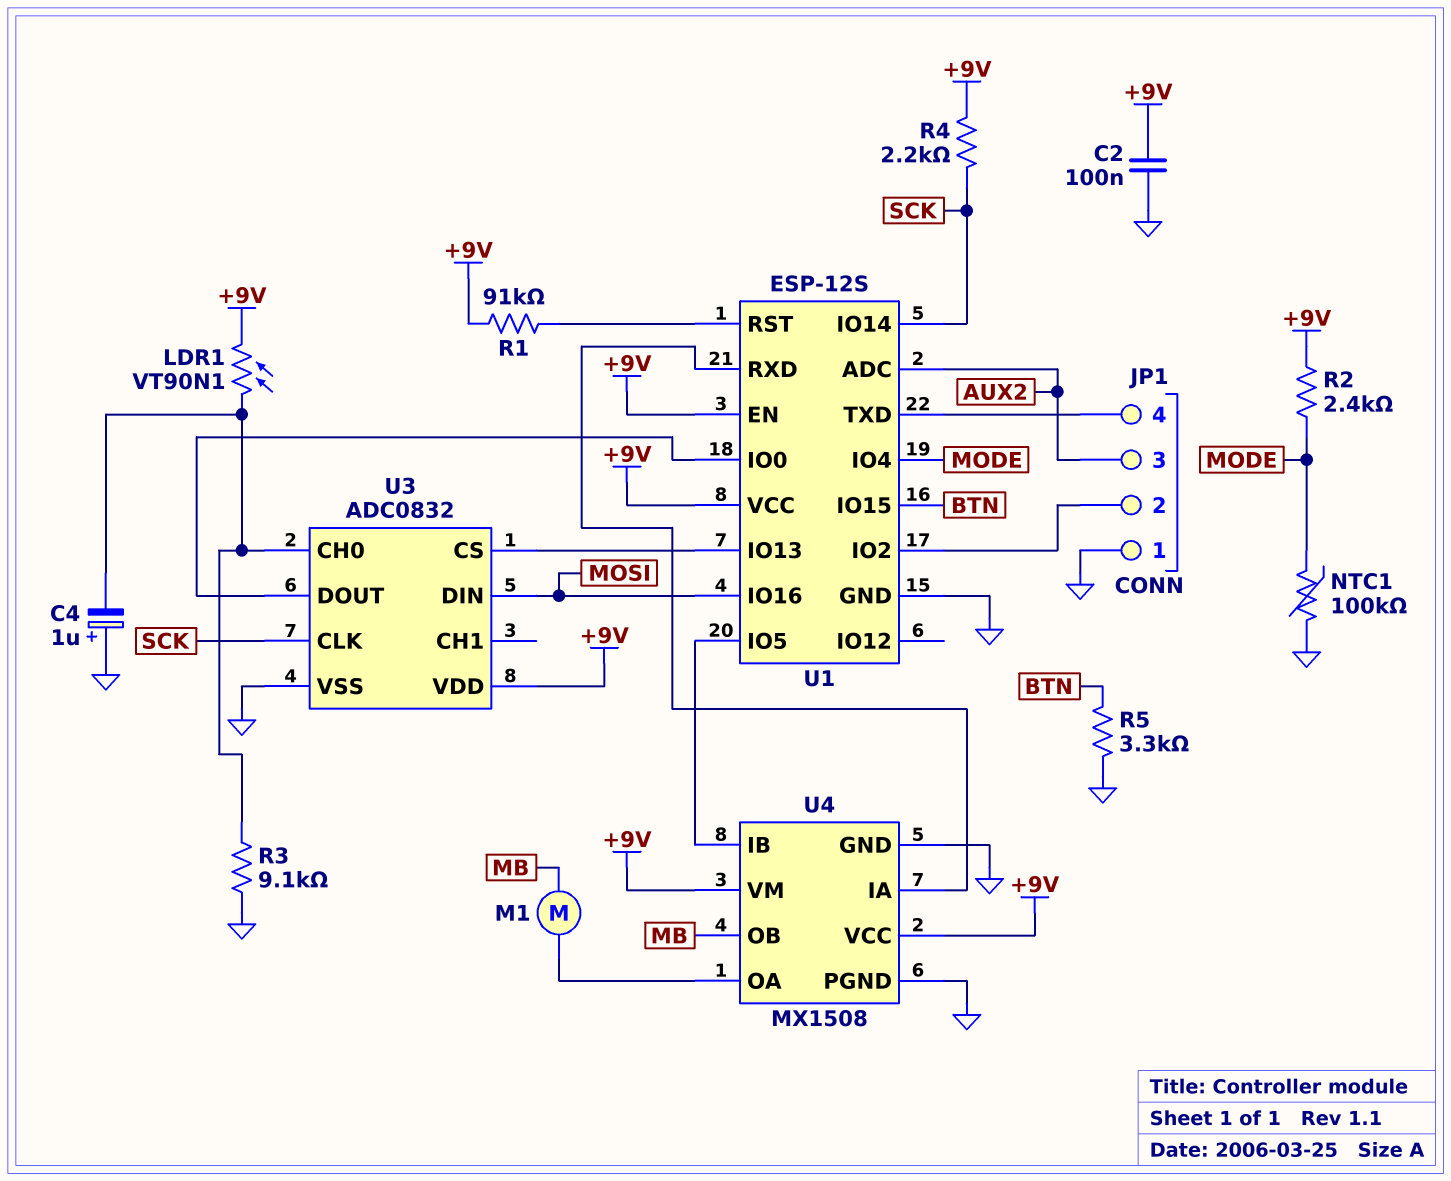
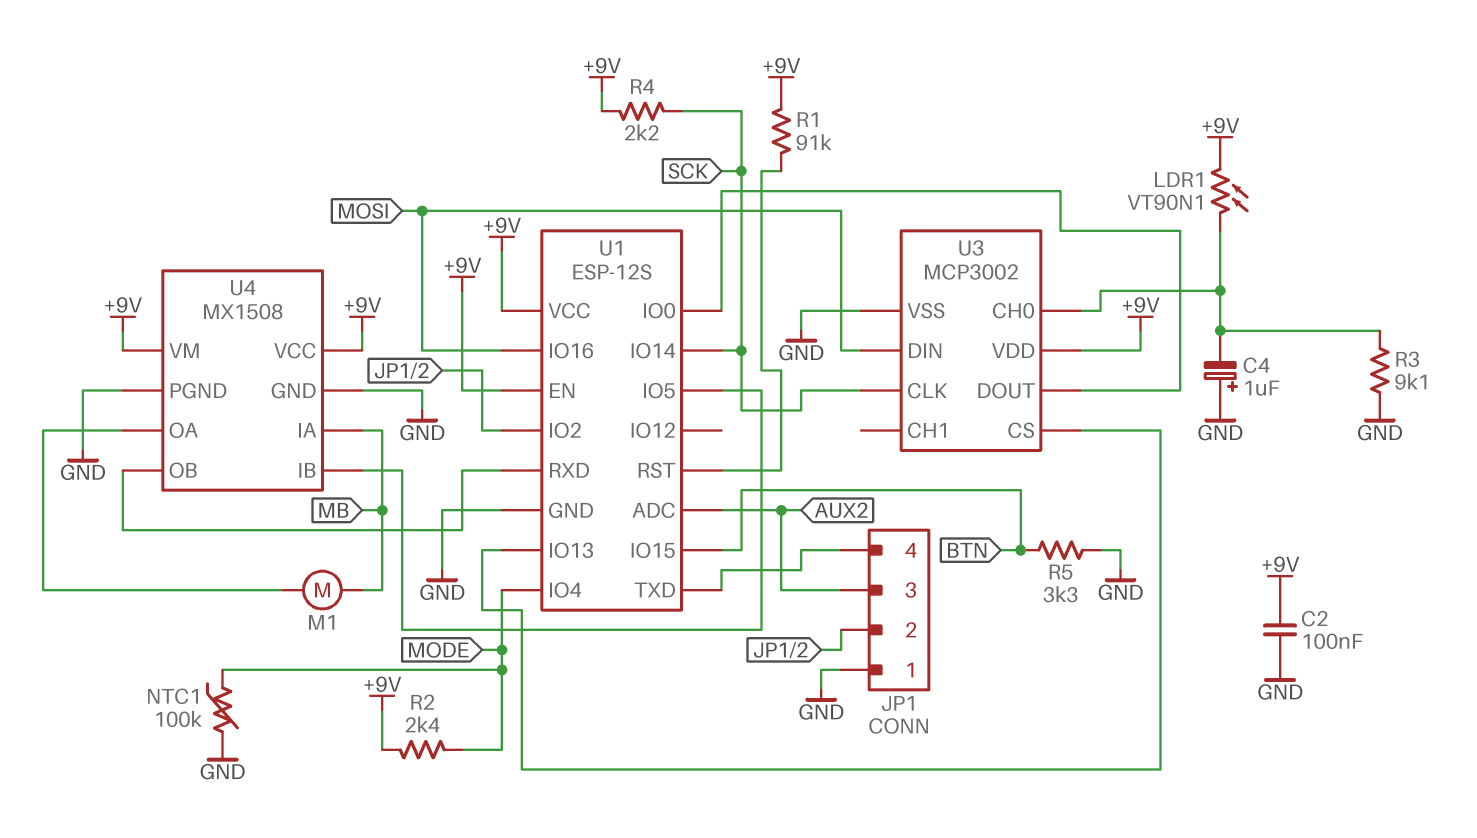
U3: ADC0832 -> MCP3002
U4 pin IA: U1/RXD -> MB
U4 pin OB: MB -> U1/RXD

